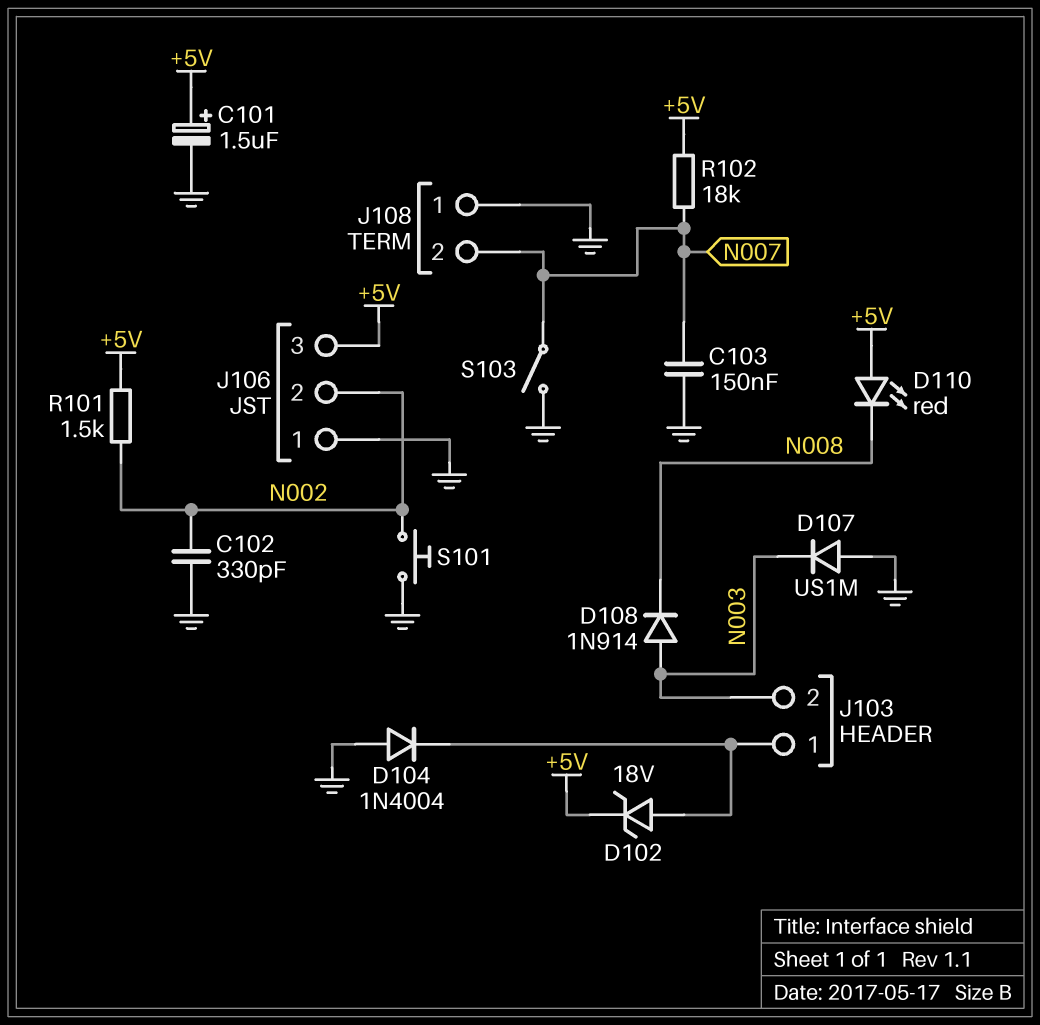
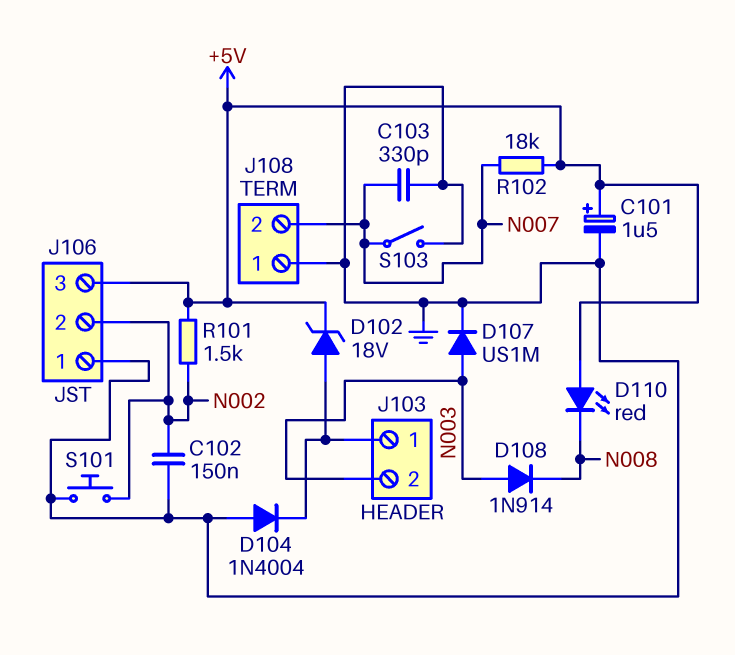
C102: 330pF (GND, N002) -> 150nF (GND, N002)
C103: 150nF (GND, N007) -> 330pF (GND, N007)
D107: diode US1M (A GND, K N003) -> diode US1M (A N003, K GND)

